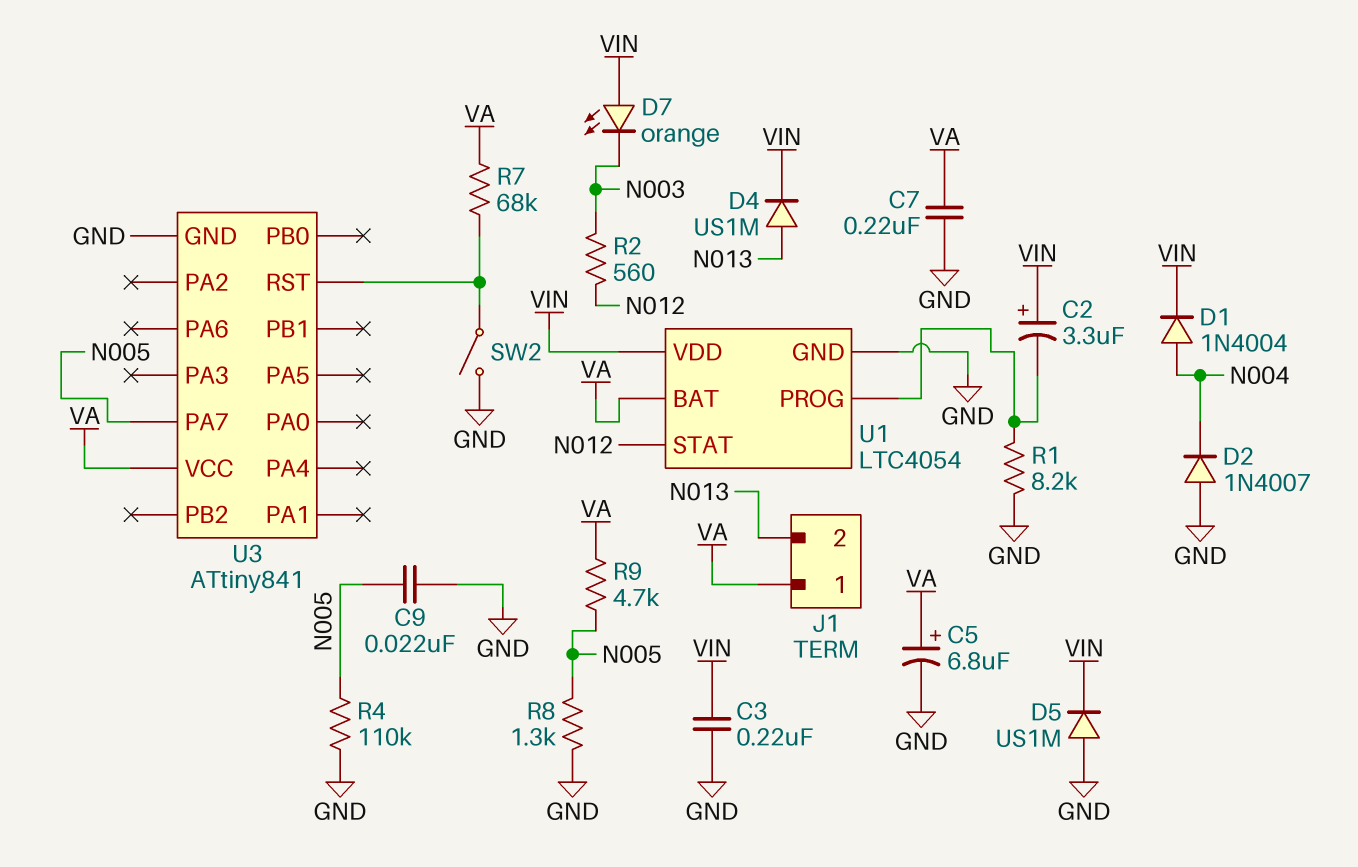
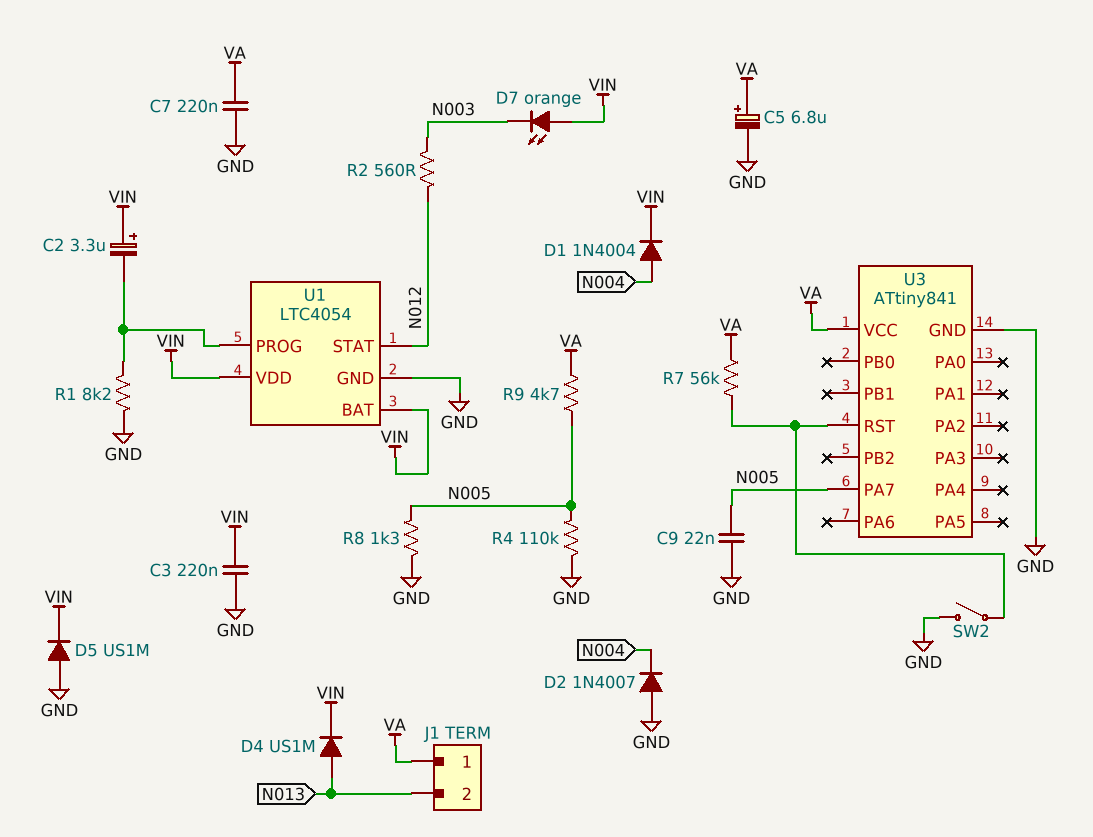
R7: 68k (U3/RST, VA) -> 56k (U3/RST, VA)
U1 pin BAT: VA -> VIN

